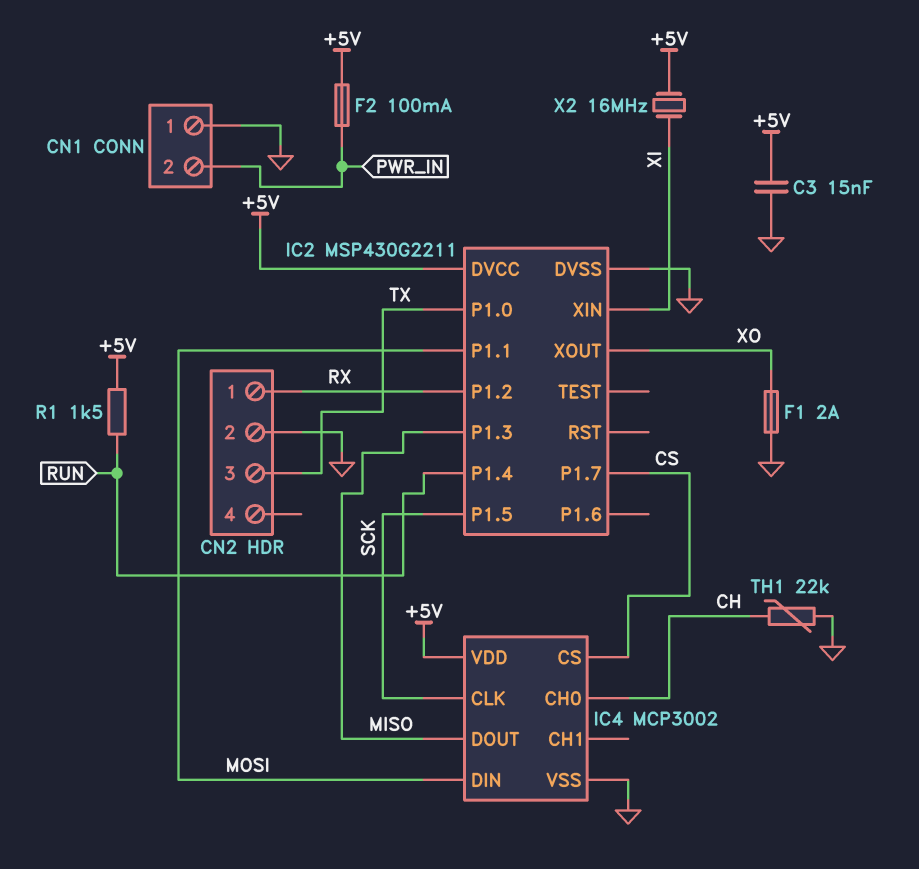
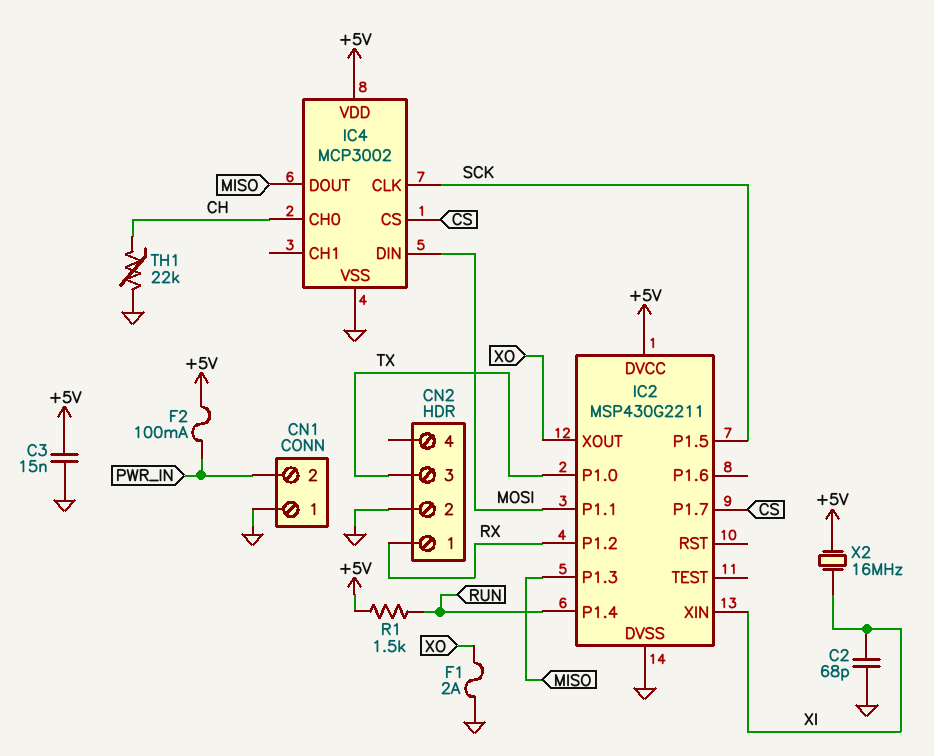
C2: none -> 68pF (GND, XI)

